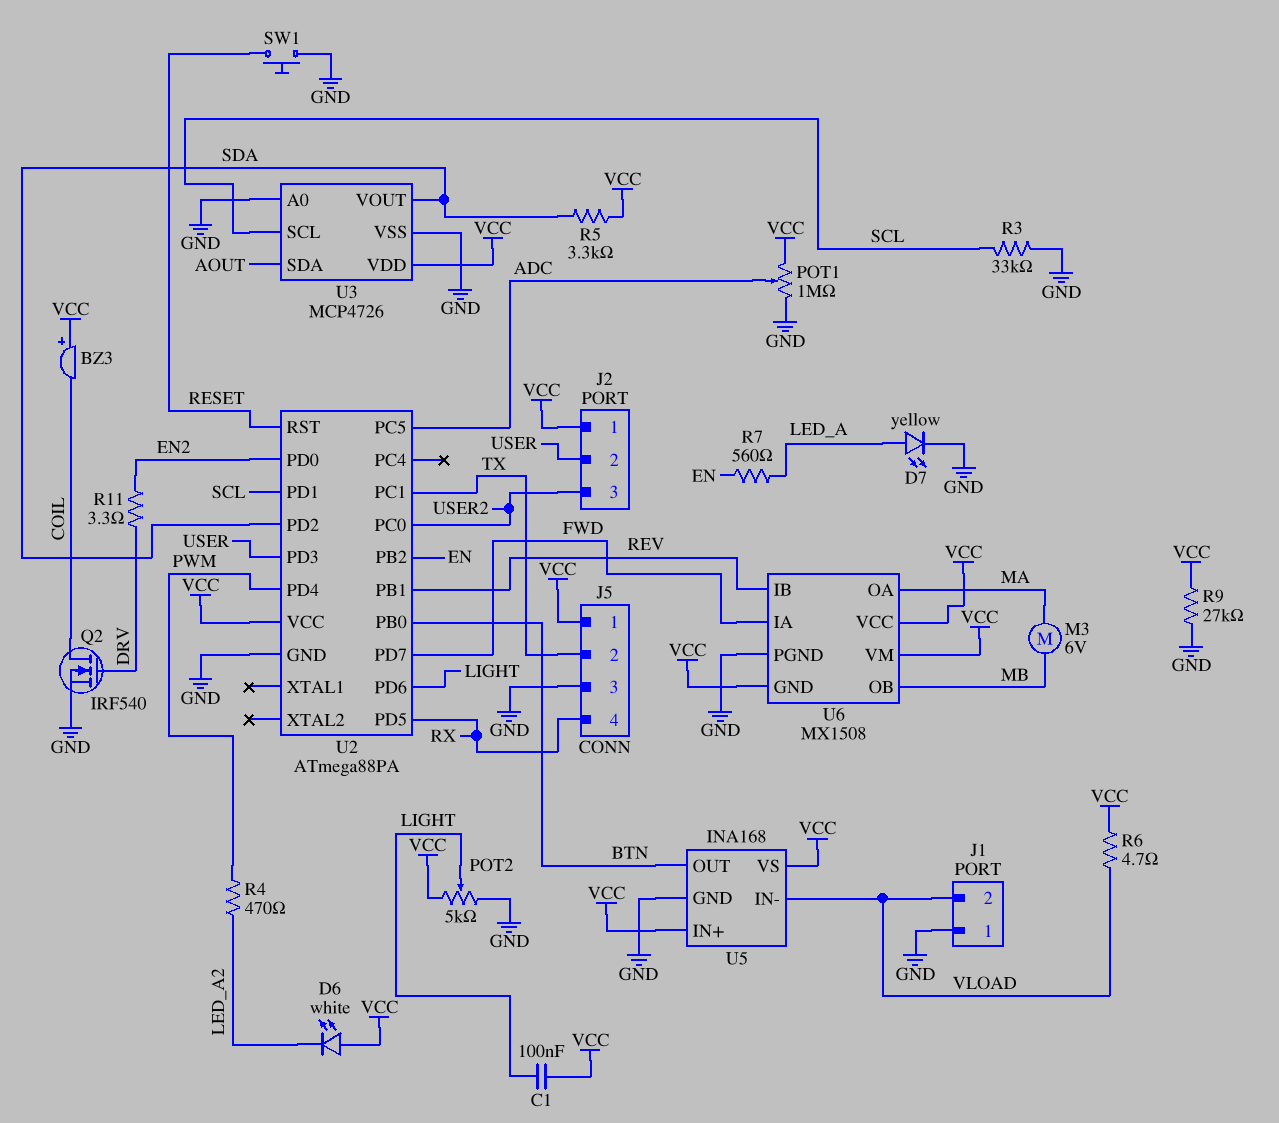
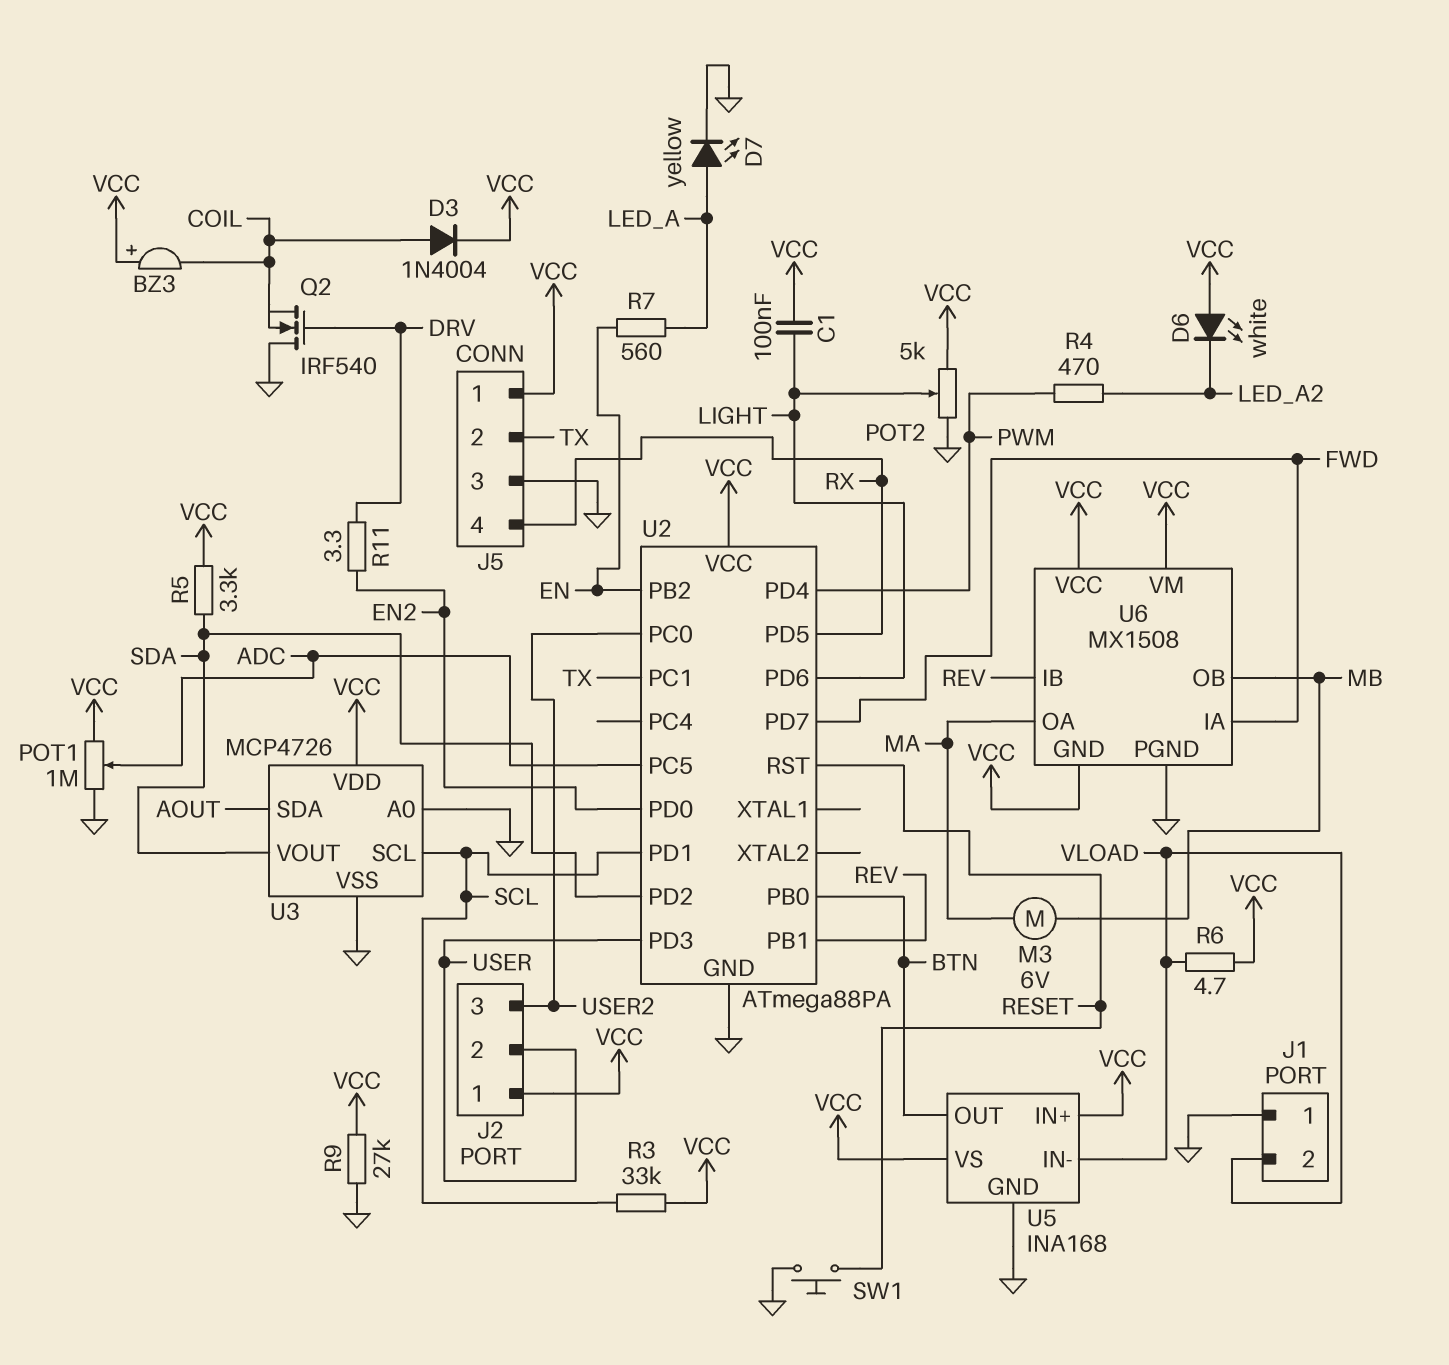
D3: none -> diode 1N4004 (A COIL, K VCC)
Q2: NMOS IRF540 (G DRV, D COIL, S GND) -> NMOS IRF540 (G DRV, D GND, S COIL)
R3: 33k (GND, SCL) -> 33k (SCL, VCC)

